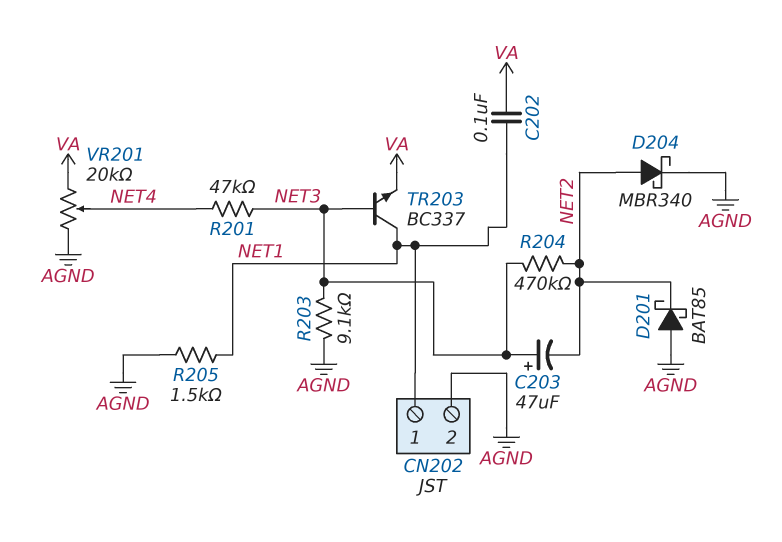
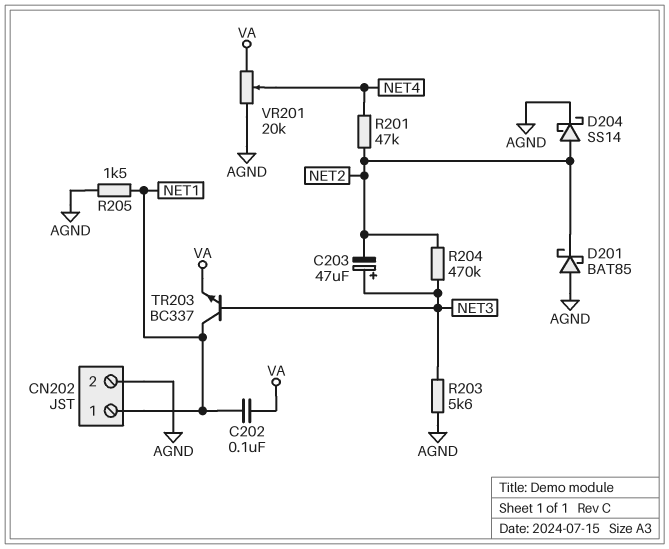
D204: schottky MBR340 (A NET2, K AGND) -> schottky SS14 (A NET2, K AGND)
R201: 47k (NET3, NET4) -> 47k (NET2, NET4)
R203: 9.1k (AGND, NET3) -> 5.6k (AGND, NET3)

